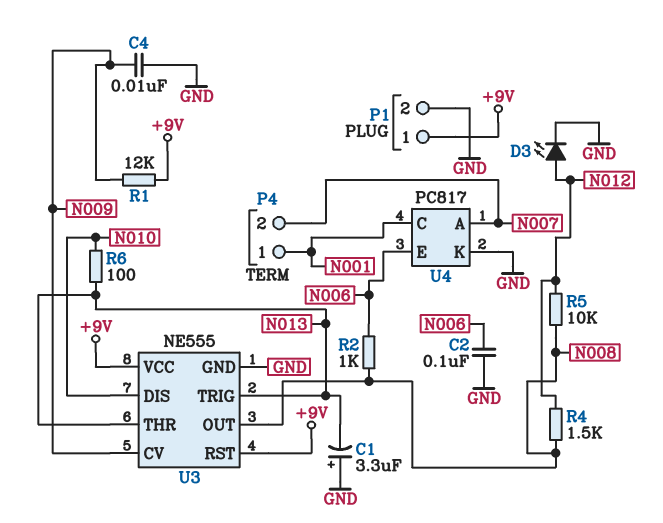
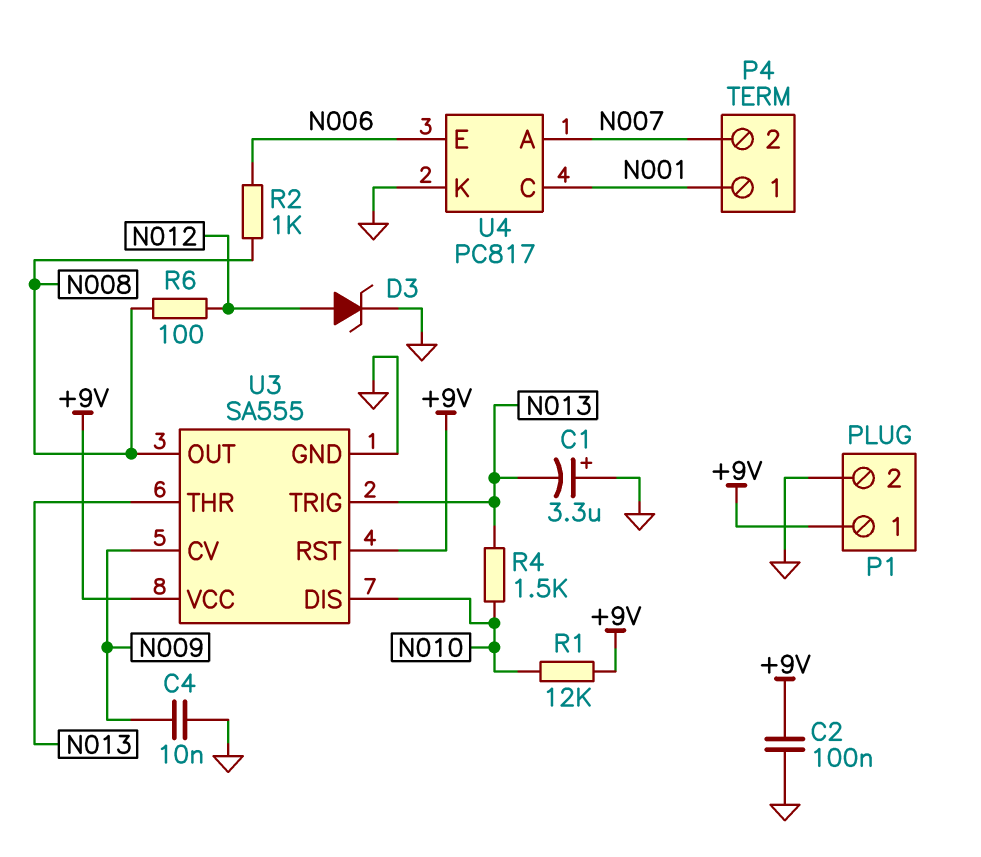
C2: 100nF (GND, N006) -> 100nF (+9V, GND)
D3: LED (A N012, K GND) -> zener (A N012, K GND)
R1: 12k (+9V, N009) -> 12k (+9V, N010)
R4: 1.5k (N008, N012) -> 1.5k (N010, N013)
R5: 10k (N008, N012) -> none
R6: 100 (N010, N013) -> 100 (N008, N012)
U3: NE555 -> SA555

